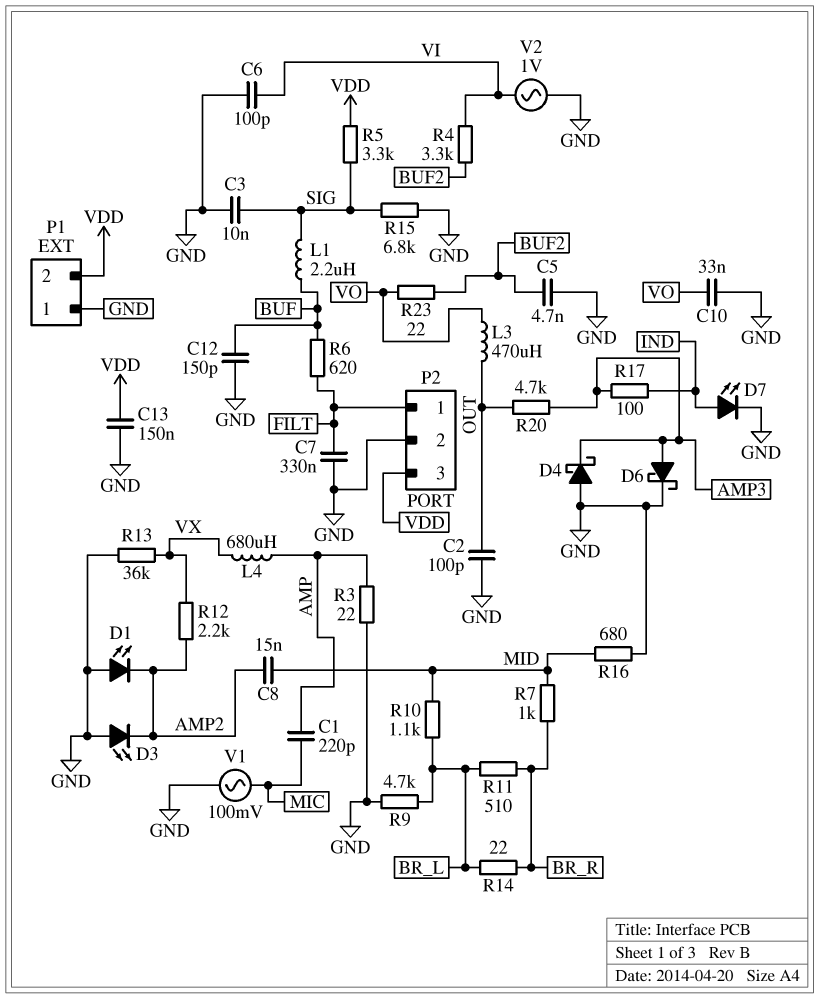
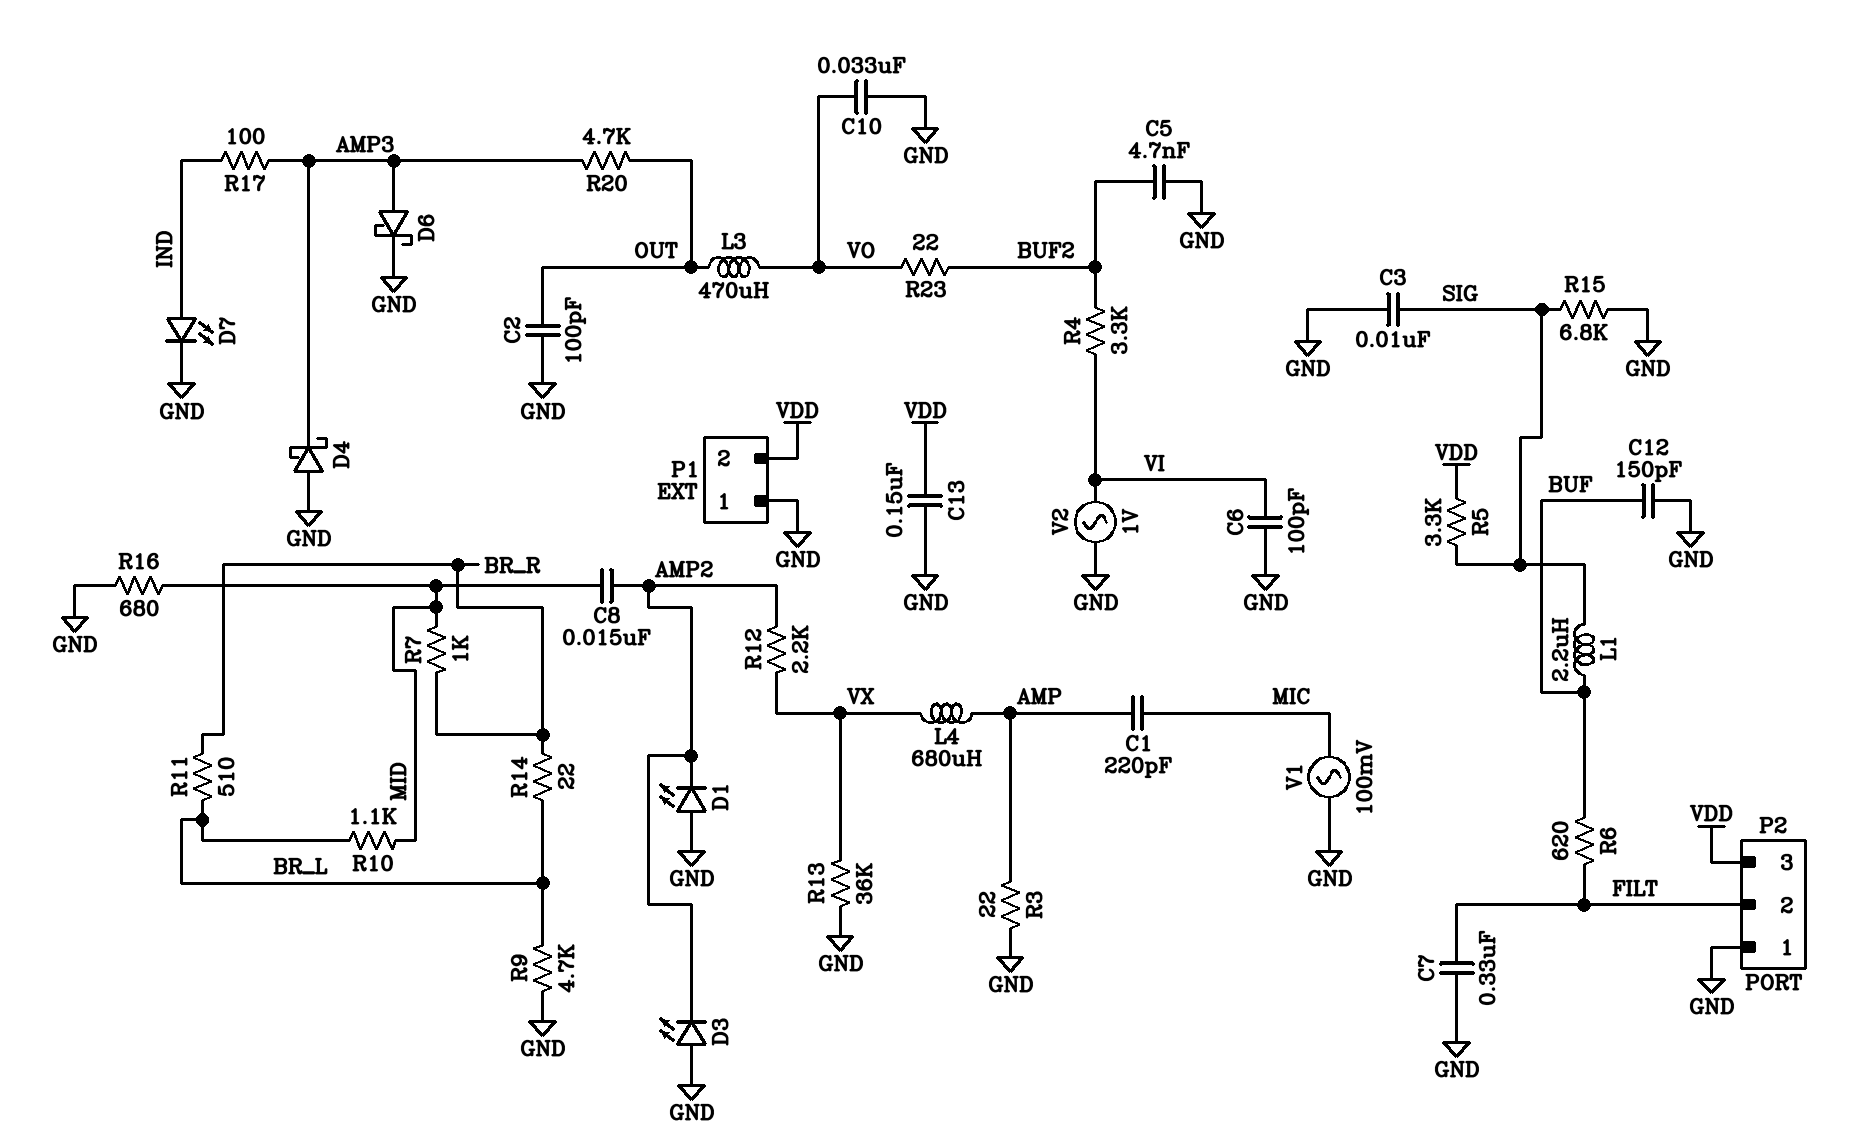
P2 pin 1: FILT -> GND
P2 pin 2: GND -> FILT

